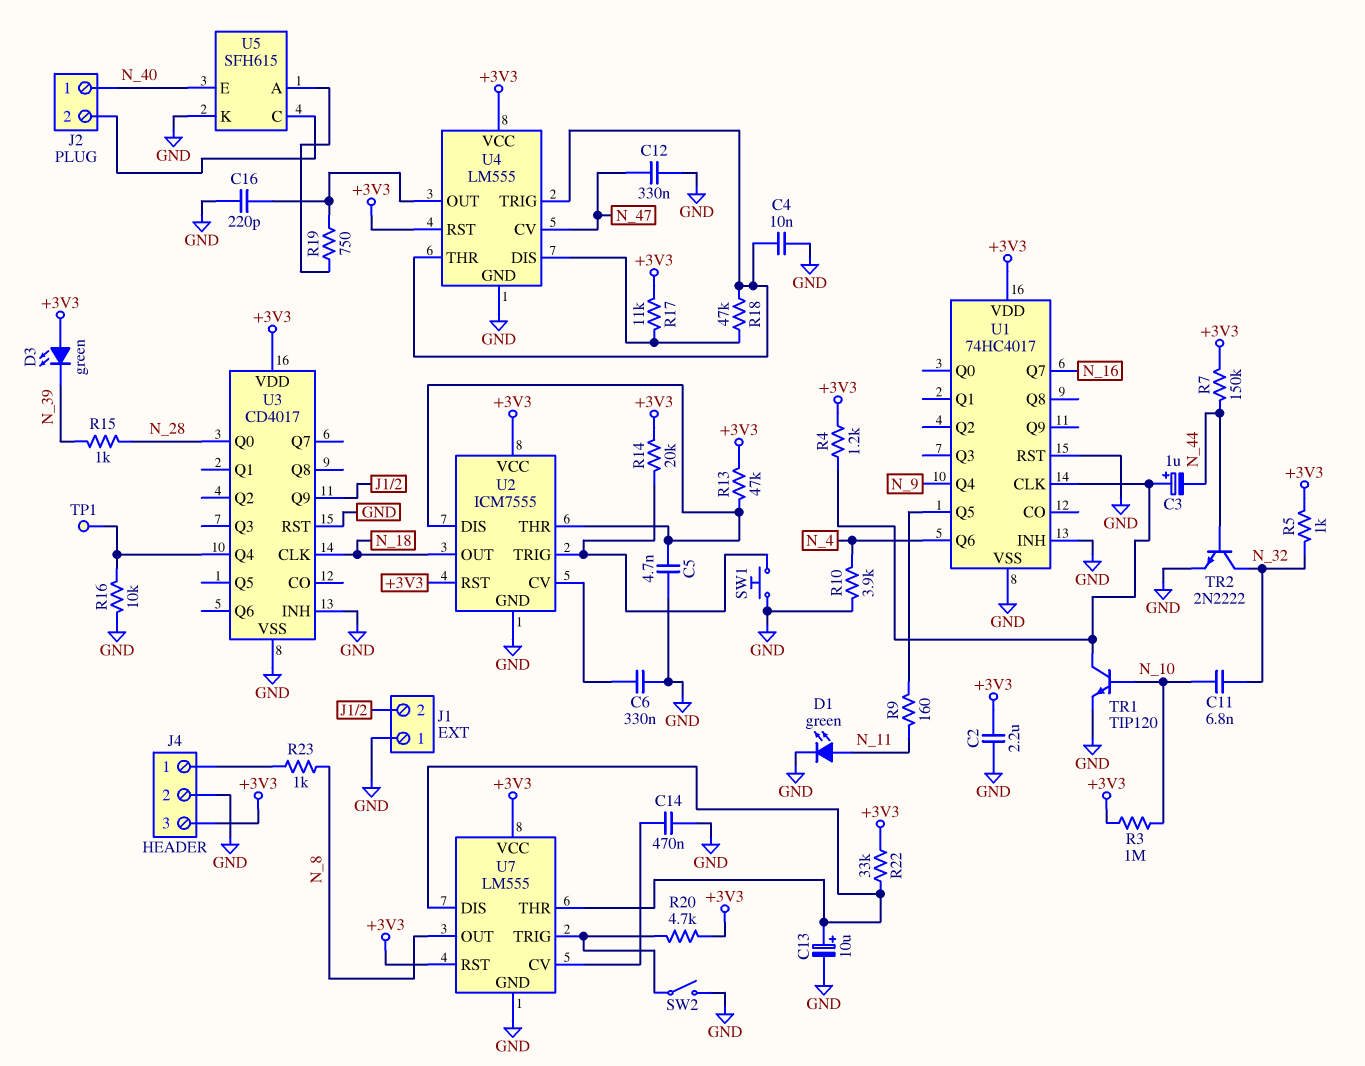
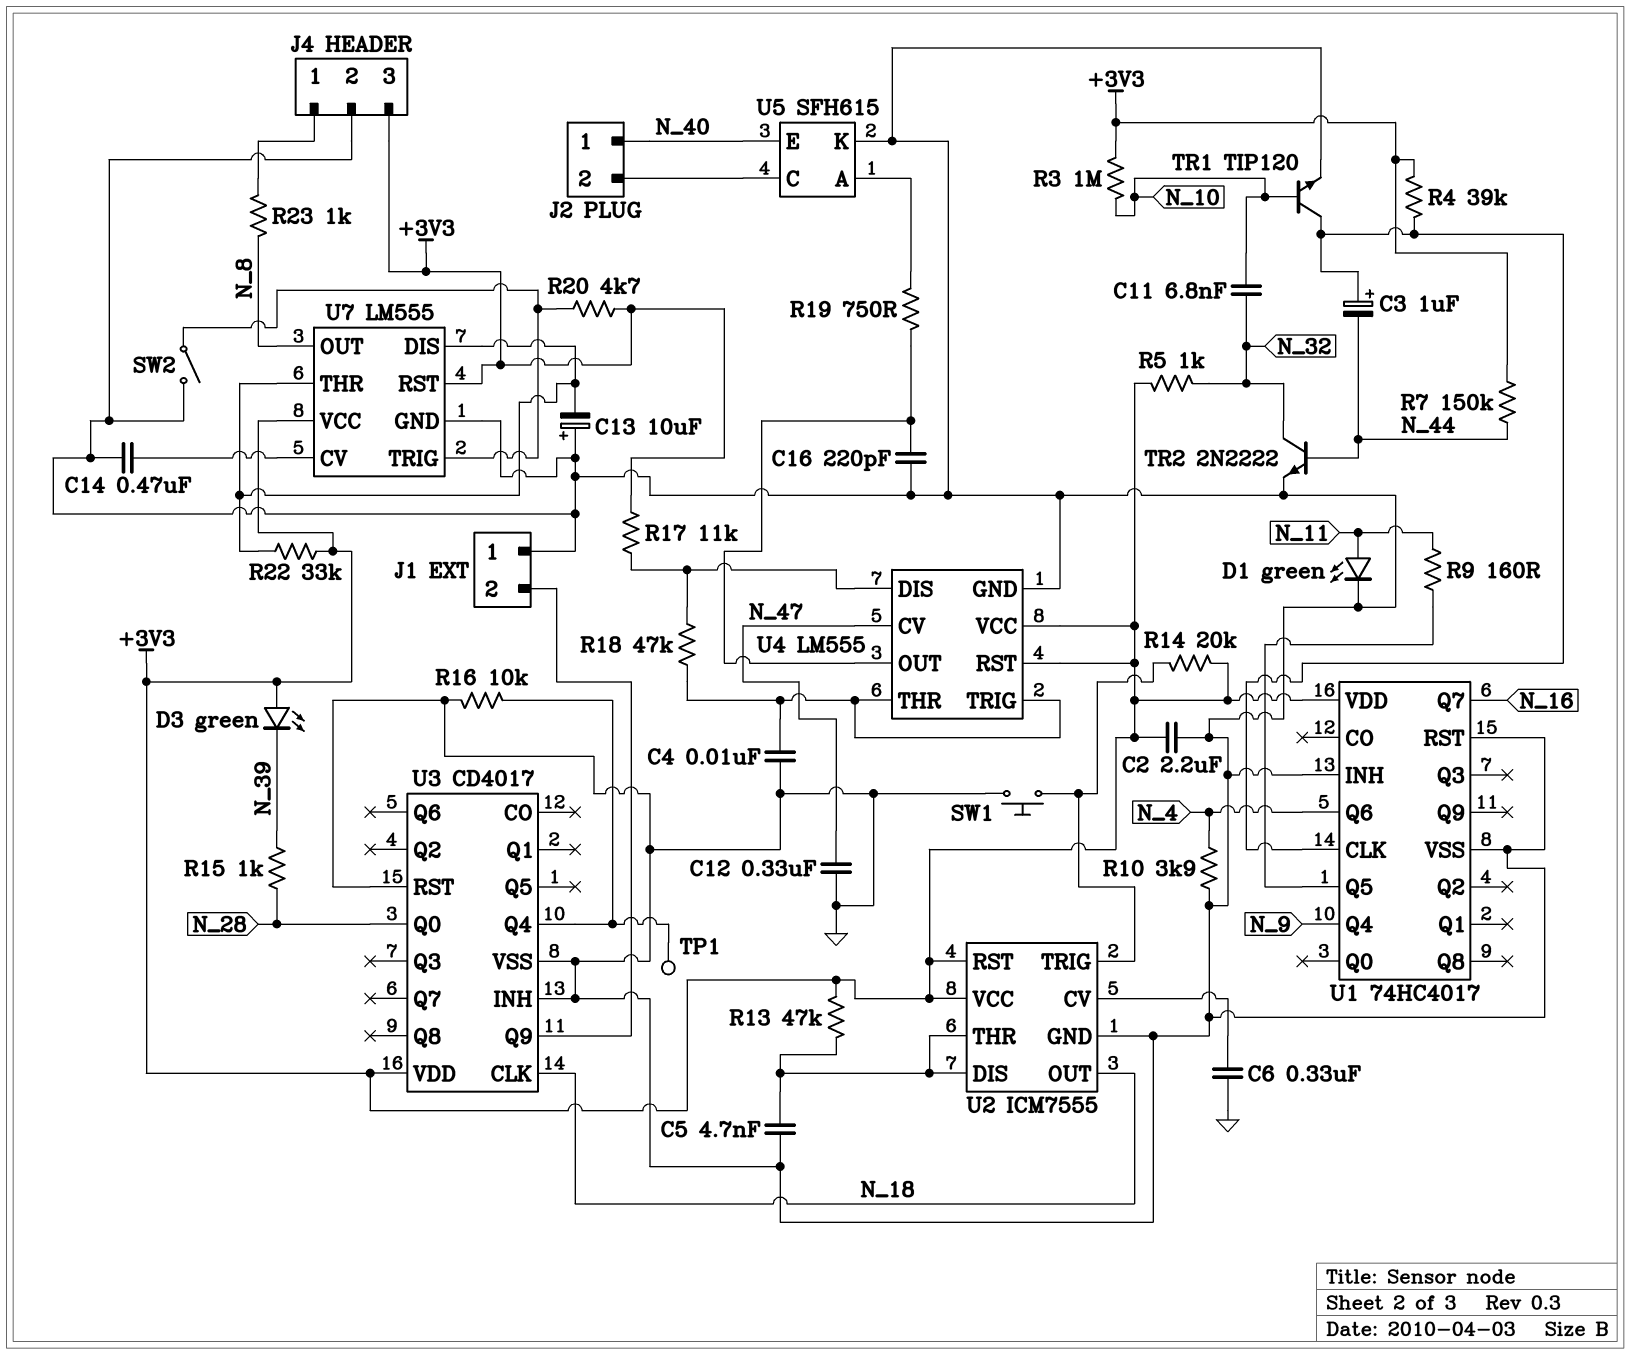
C13: 10uF (plus U7/DIS, minus GND) -> 10uF (plus GND, minus U7/DIS)
R4: 1.2k (+3V3, U1/CLK) -> 39k (+3V3, U1/CLK)

